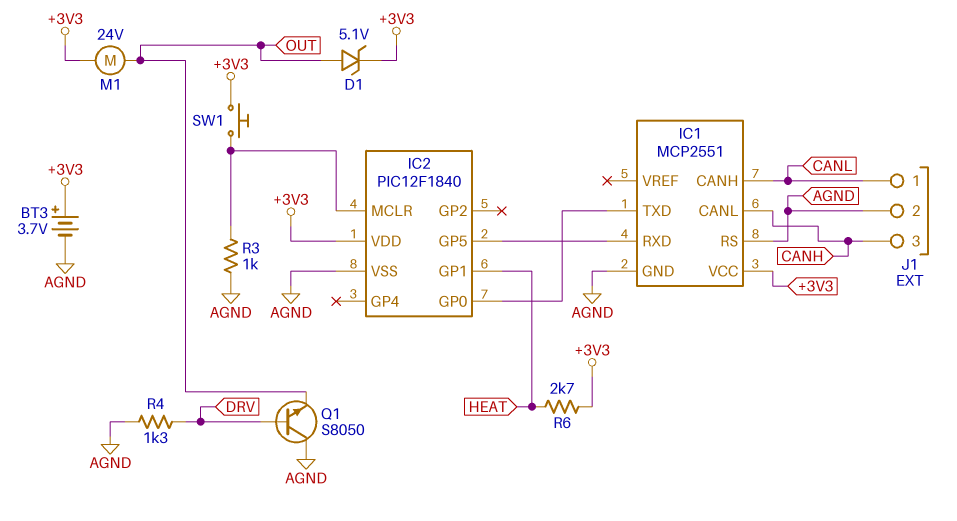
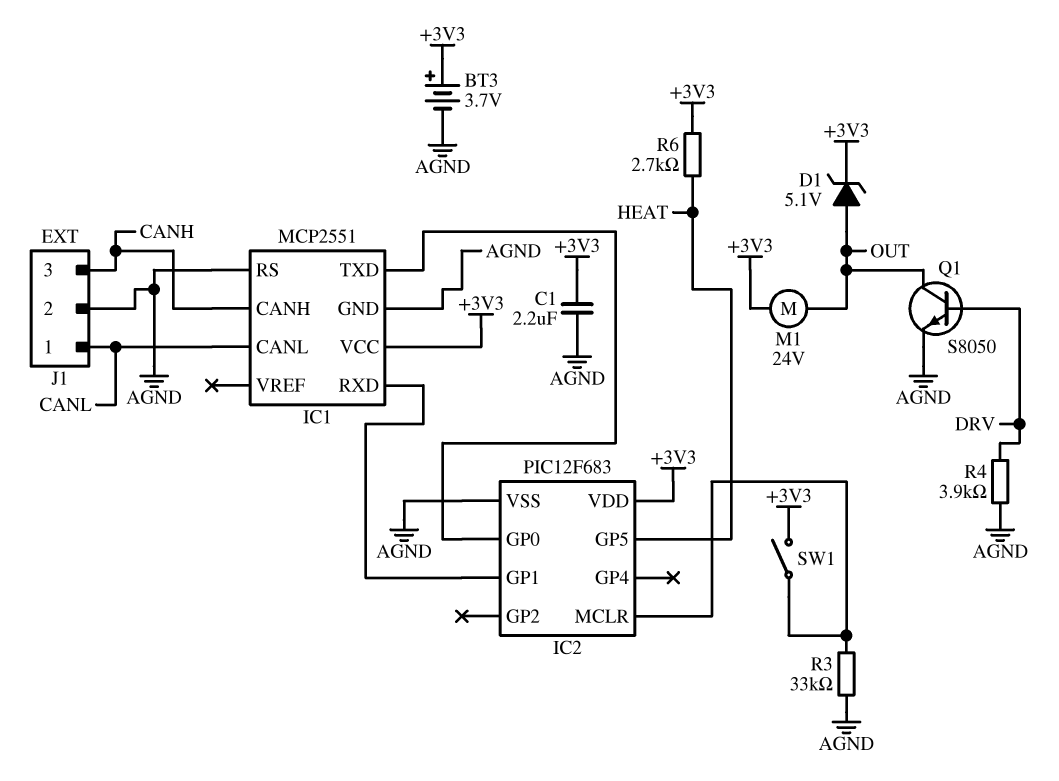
C1: none -> 2.2uF (+3V3, AGND)
IC1 pin CANH: CANL -> CANH
IC1 pin CANL: CANH -> CANL
IC2: PIC12F1840 -> PIC12F683
IC2 pin GP1: HEAT -> IC1/RXD
IC2 pin GP5: IC1/RXD -> HEAT
Q1: NPN S8050 (B DRV, C AGND, E OUT) -> NPN S8050 (B DRV, C OUT, E AGND)
R3: 1k (AGND, IC2/MCLR) -> 33k (AGND, IC2/MCLR)
R4: 1.3k (AGND, DRV) -> 3.9k (AGND, DRV)
SW1: button (+3V3, IC2/MCLR) -> switch (+3V3, IC2/MCLR)

